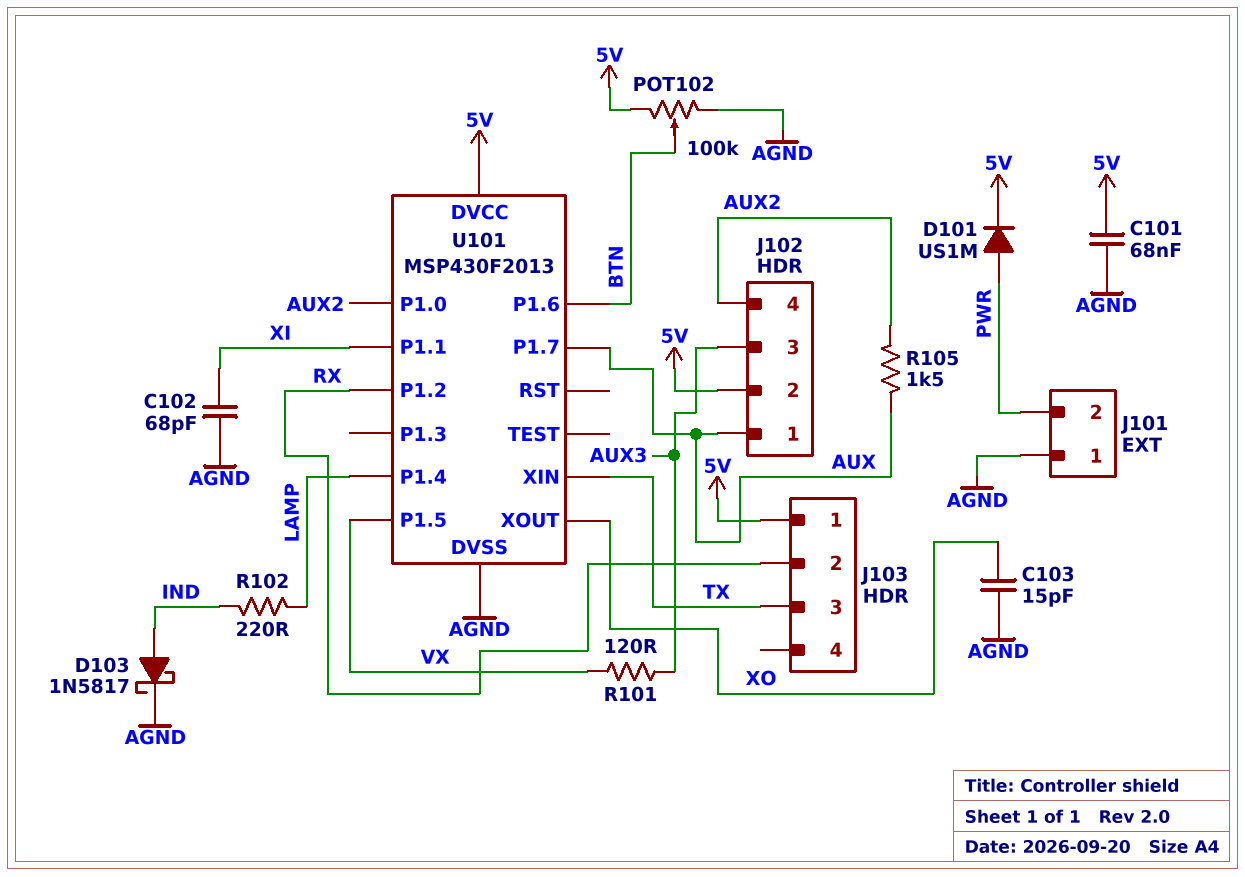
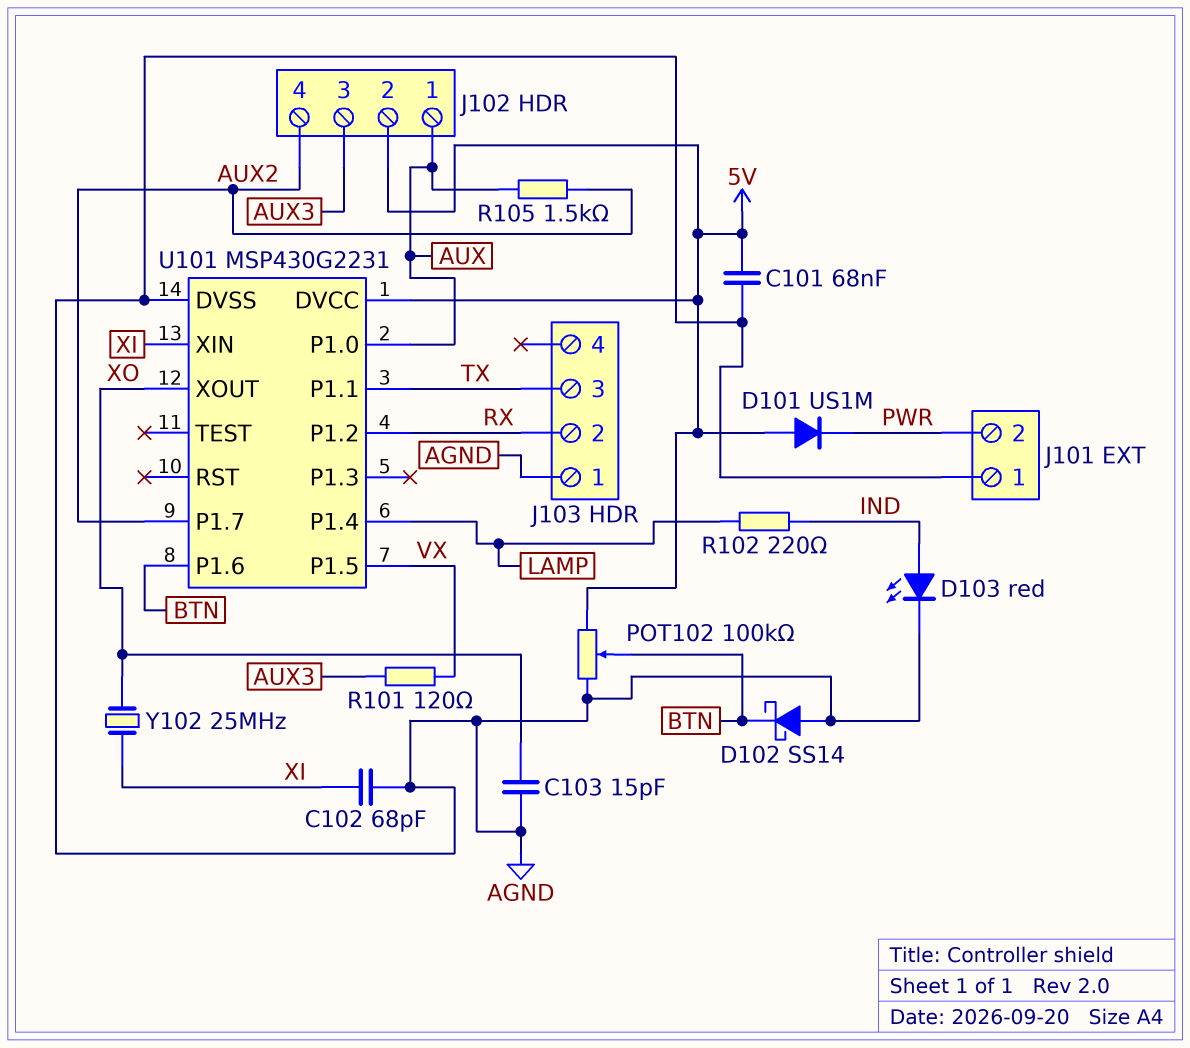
D101: diode US1M (A PWR, K 5V) -> diode US1M (A 5V, K PWR)
D102: none -> schottky SS14 (A AGND, K BTN)
D103: schottky 1N5817 (A IND, K AGND) -> LED red (A IND, K AGND)
J103 pin 1: 5V -> AGND
U101: MSP430F2013 -> MSP430G2231
U101 pin P1.0: AUX2 -> AUX
U101 pin P1.1: XI -> TX
U101 pin P1.7: AUX -> AUX2
U101 pin XIN: TX -> XI
Y102: none -> 25MHz (XI, XO)

